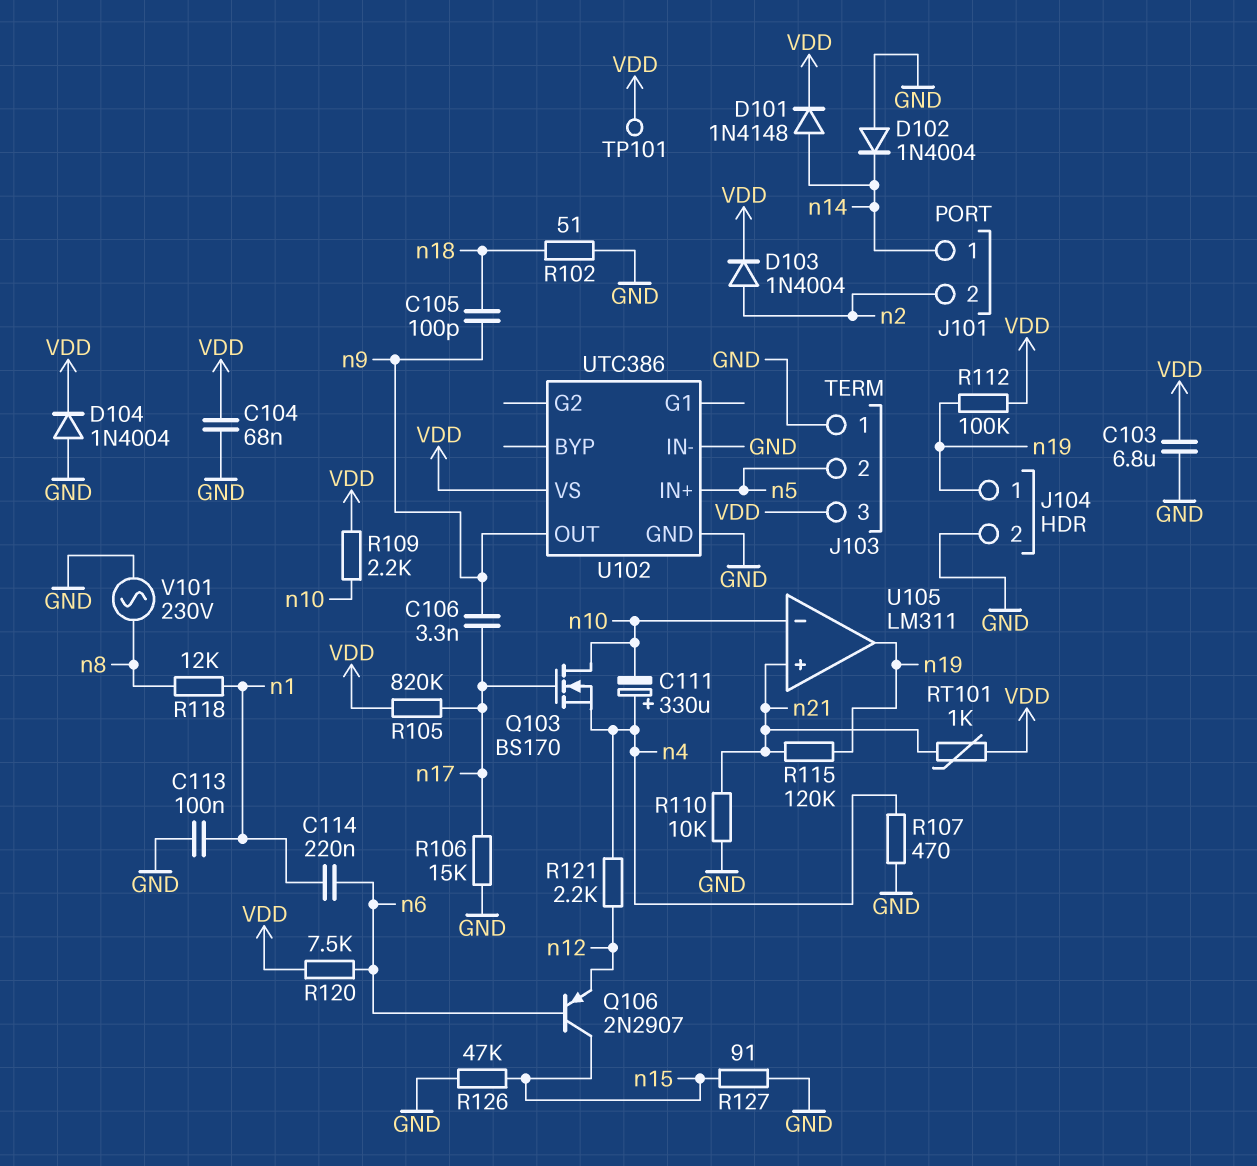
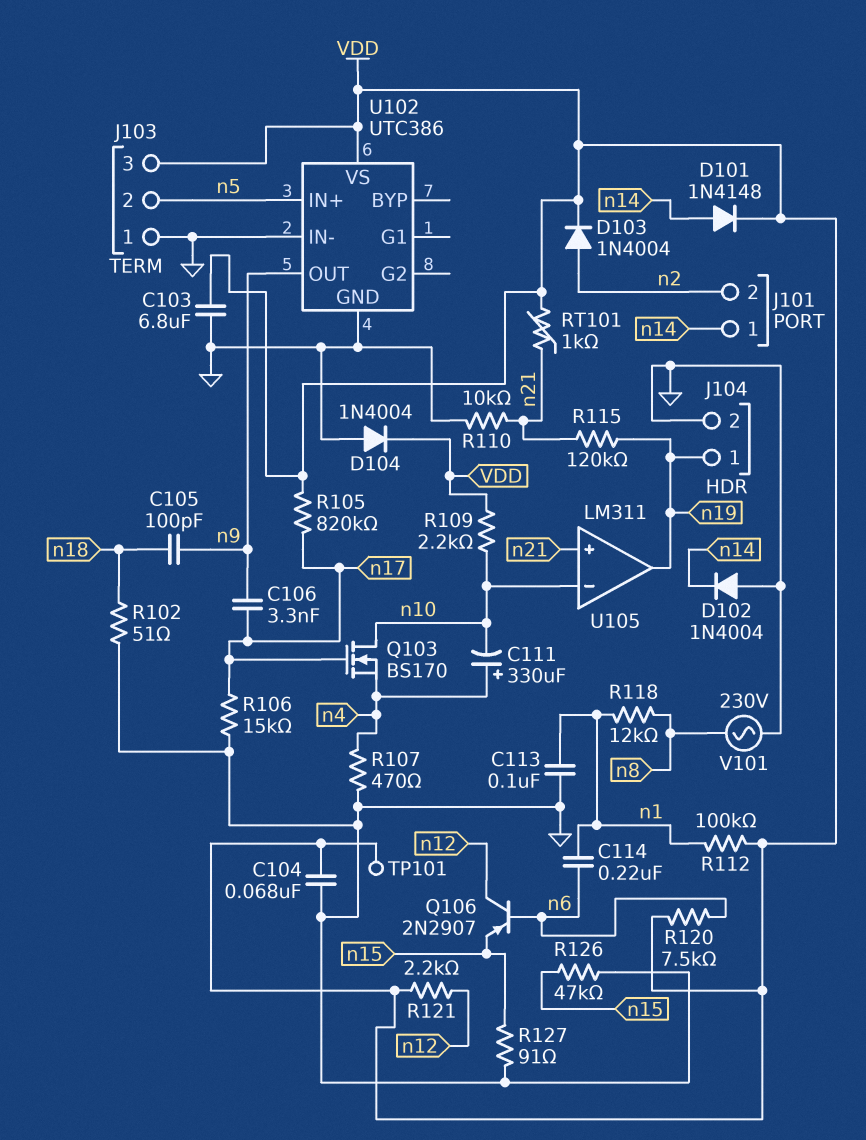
Q106: PNP 2N2907 (B n6, C n15, E n12) -> PNP 2N2907 (B n6, C n12, E n15)
R112: 100k (VDD, n19) -> 100k (VDD, n1)
R121: 2.2k (n4, n12) -> 2.2k (VDD, n12)

